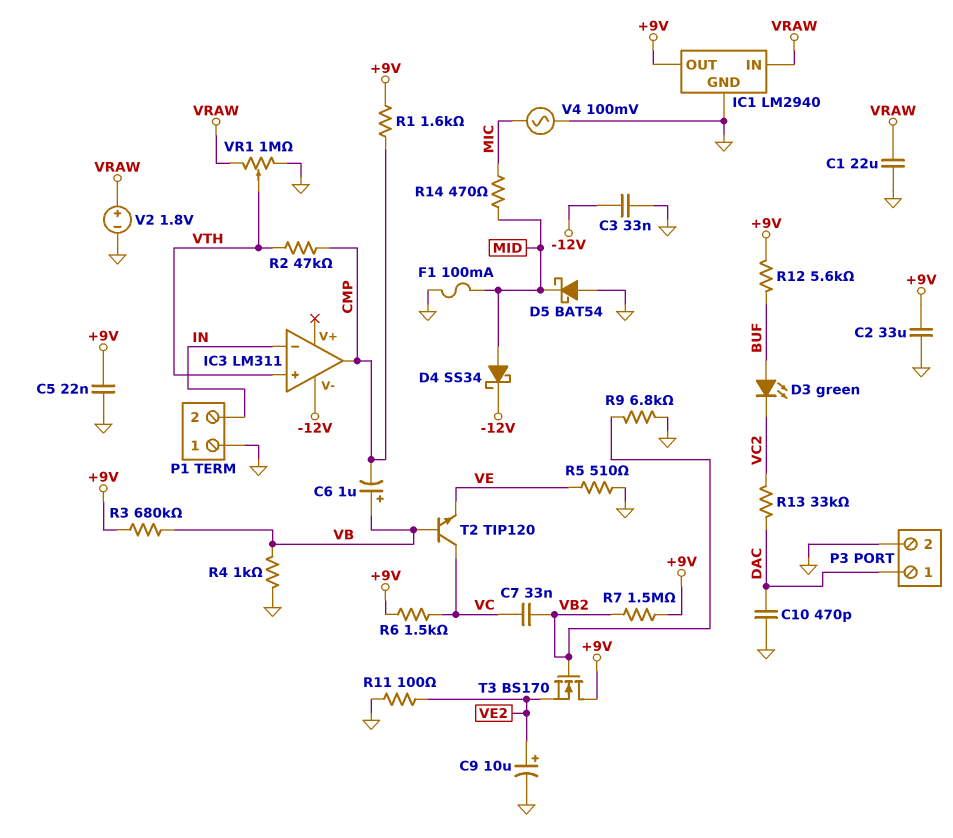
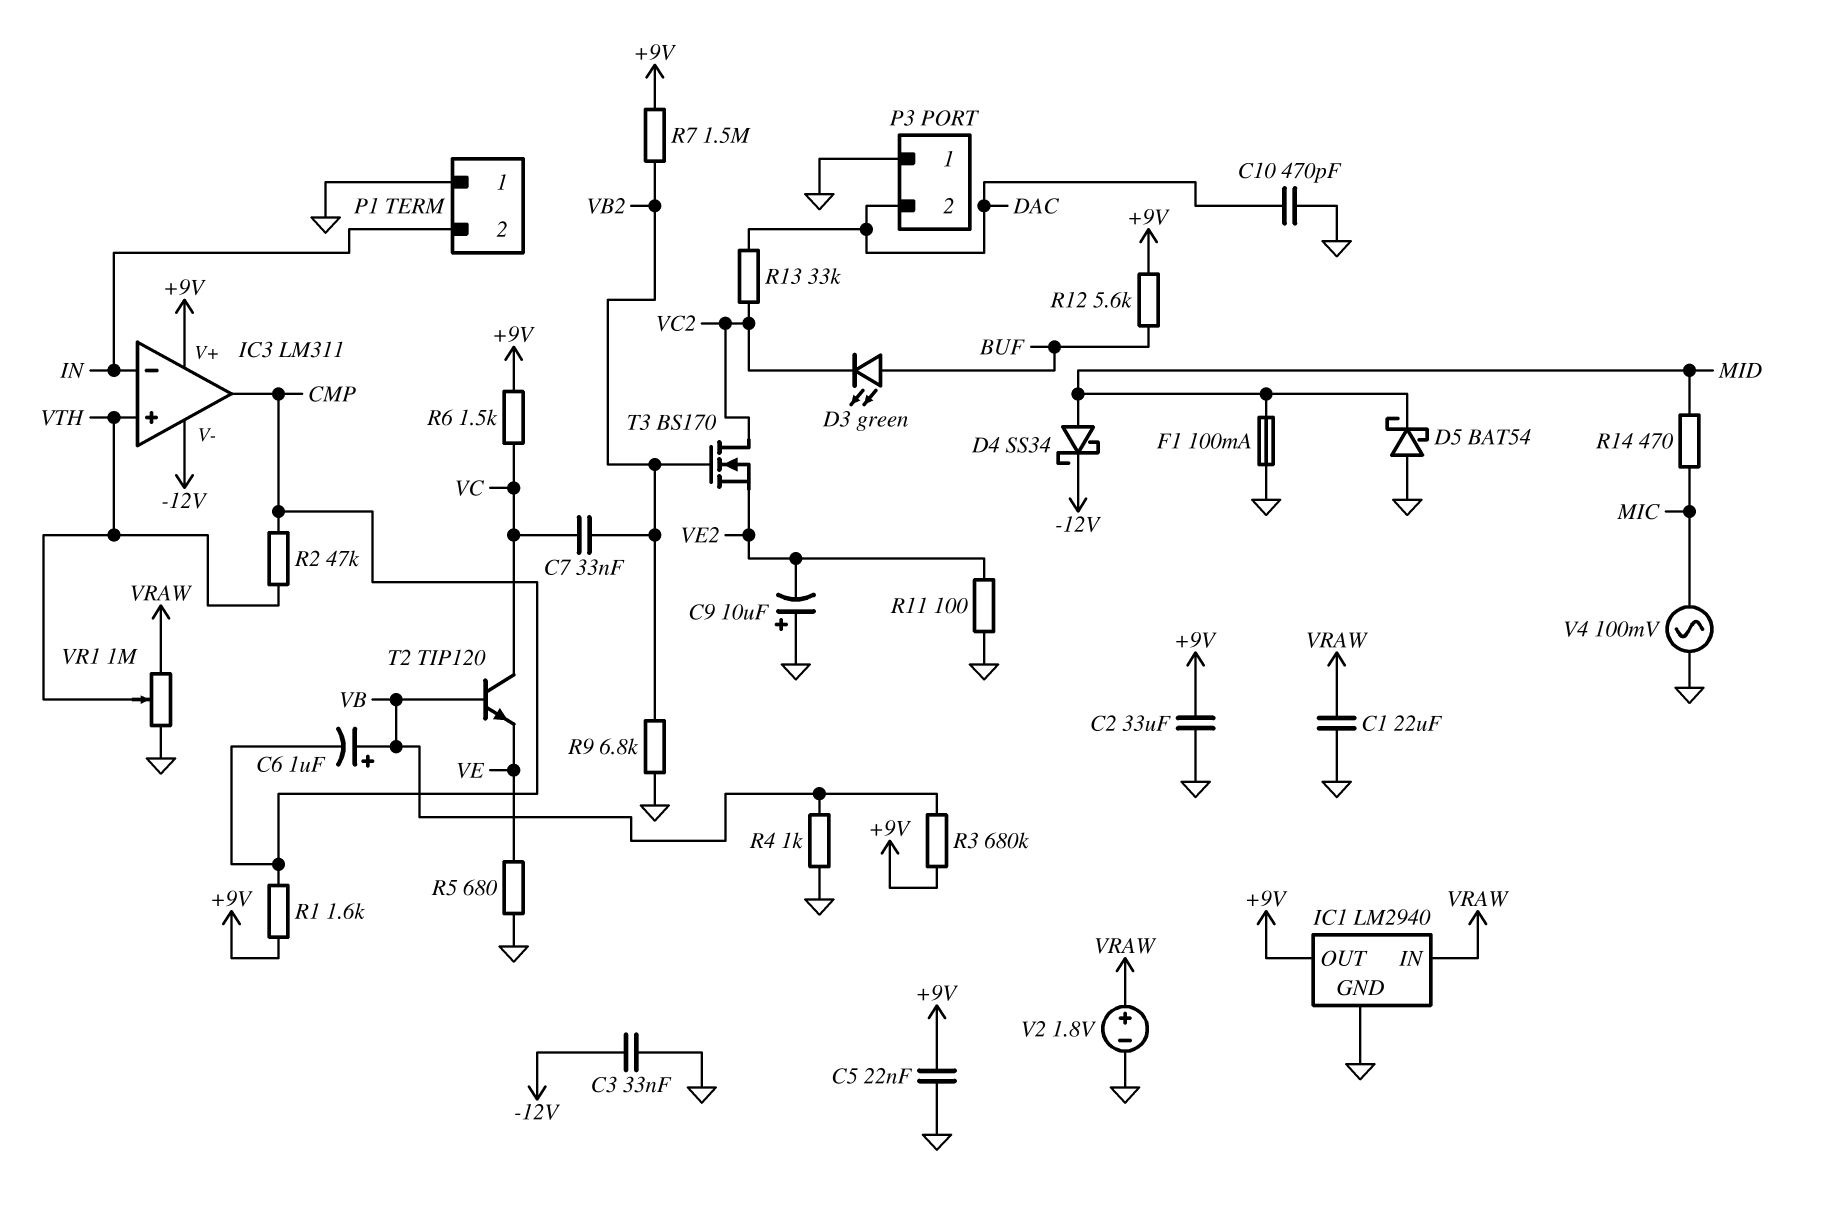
C9: 10uF (plus VE2, minus GND) -> 10uF (plus GND, minus VE2)
IC3 pin V+: none -> +9V
P3 pin 1: DAC -> GND
P3 pin 2: GND -> DAC
R5: 510 (GND, VE) -> 680 (GND, VE)
T3: NMOS BS170 (G VB2, D +9V, S VE2) -> NMOS BS170 (G VB2, D VC2, S VE2)

